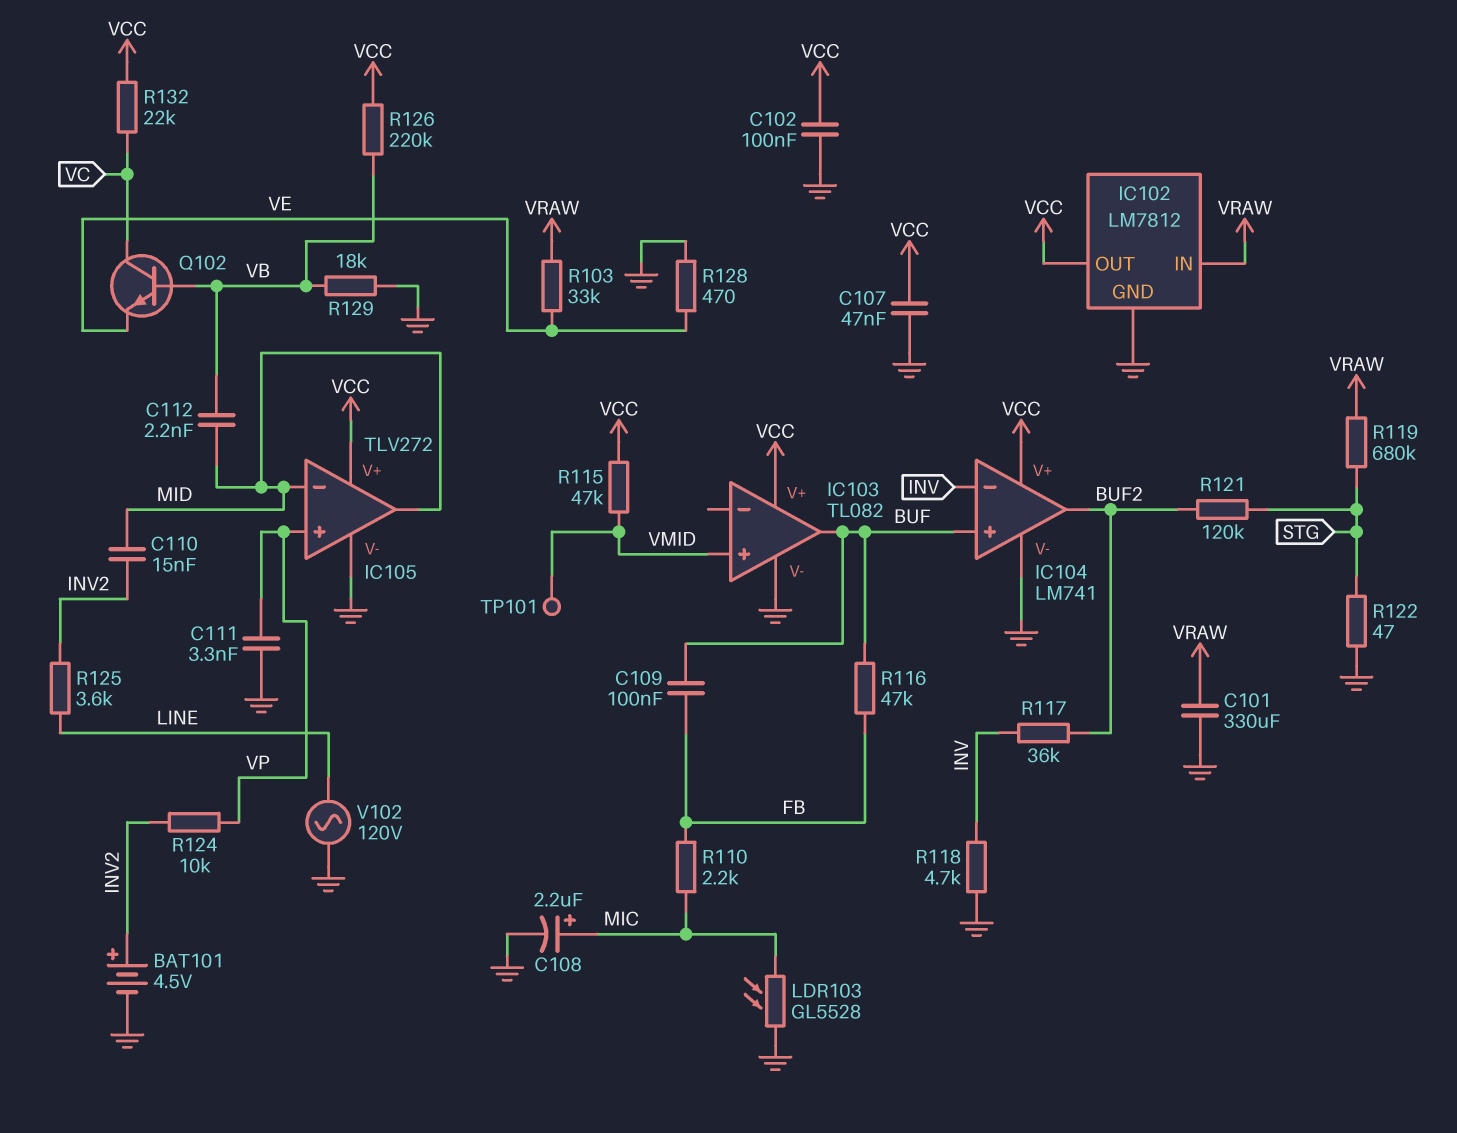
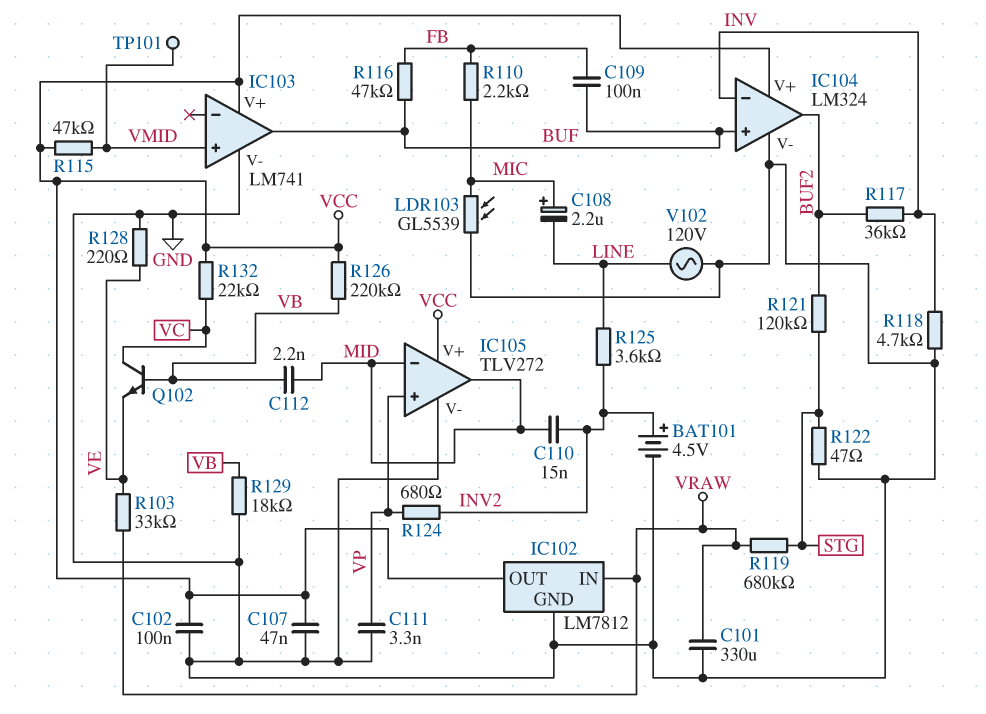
C108: 2.2uF (plus MIC, minus GND) -> 2.2uF (plus MIC, minus LINE)
IC103: TL082 -> LM741
IC104: LM741 -> LM324
LDR103: GL5528 (GND, MIC) -> GL5539 (GND, MIC)
R124: 10k (INV2, VP) -> 680 (INV2, VP)
R128: 470 (GND, VE) -> 220 (GND, VE)

